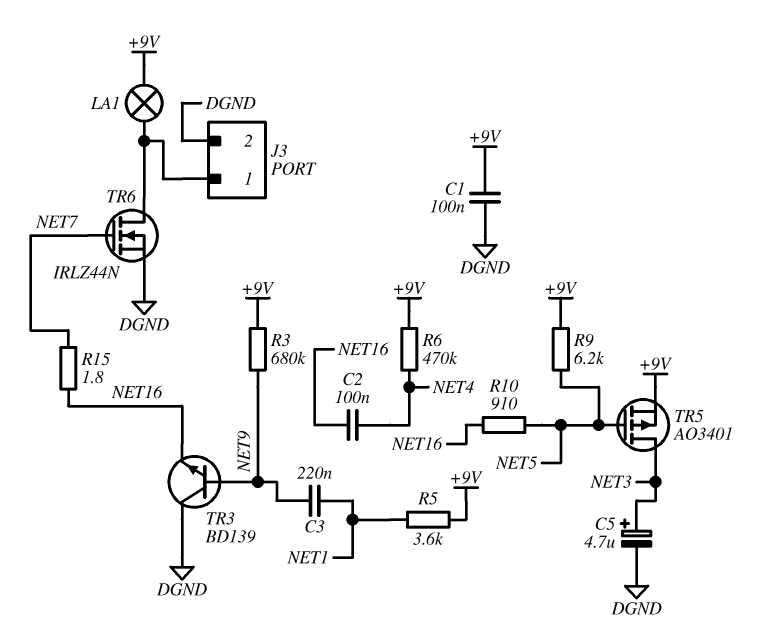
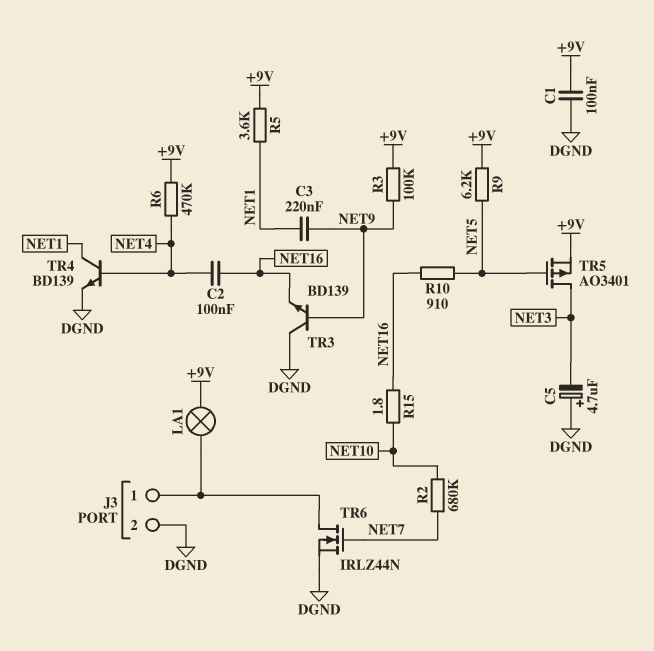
C5: 4.7uF (plus NET3, minus DGND) -> 4.7uF (plus DGND, minus NET3)
R2: none -> 680k (NET7, NET10)
R3: 680k (+9V, NET9) -> 100k (+9V, NET9)
R15: 1.8 (NET7, NET16) -> 1.8 (NET10, NET16)
TR4: none -> NPN BD139 (B NET4, C NET1, E DGND)

